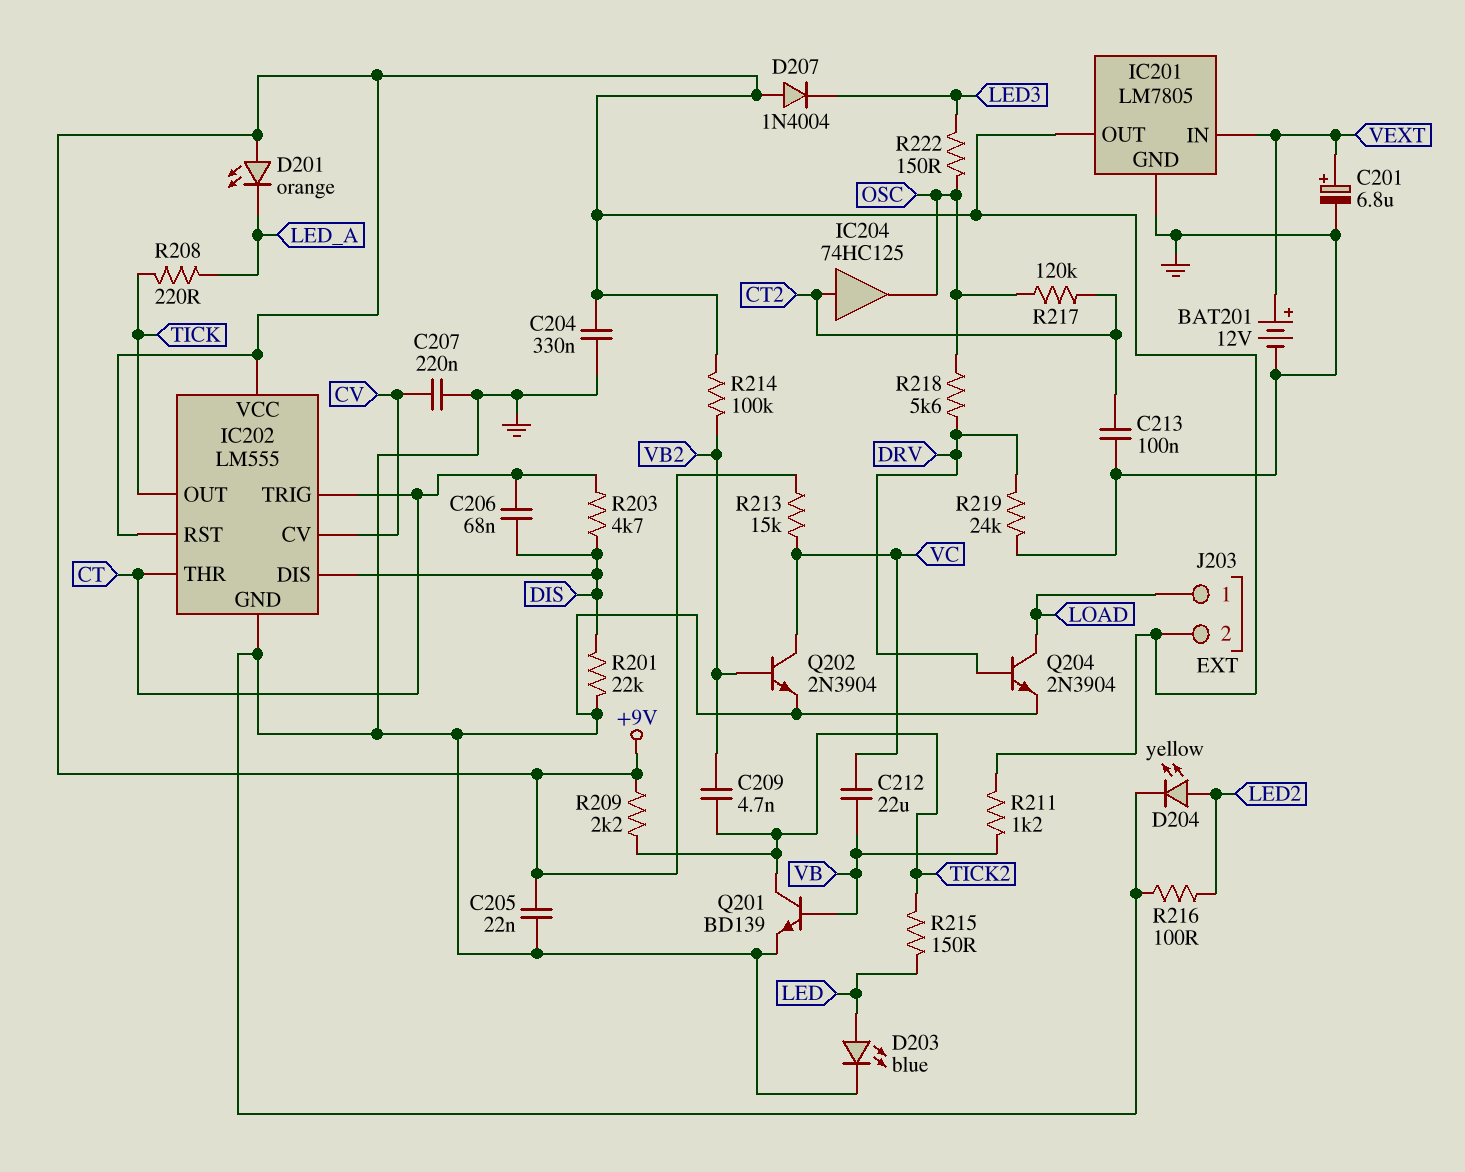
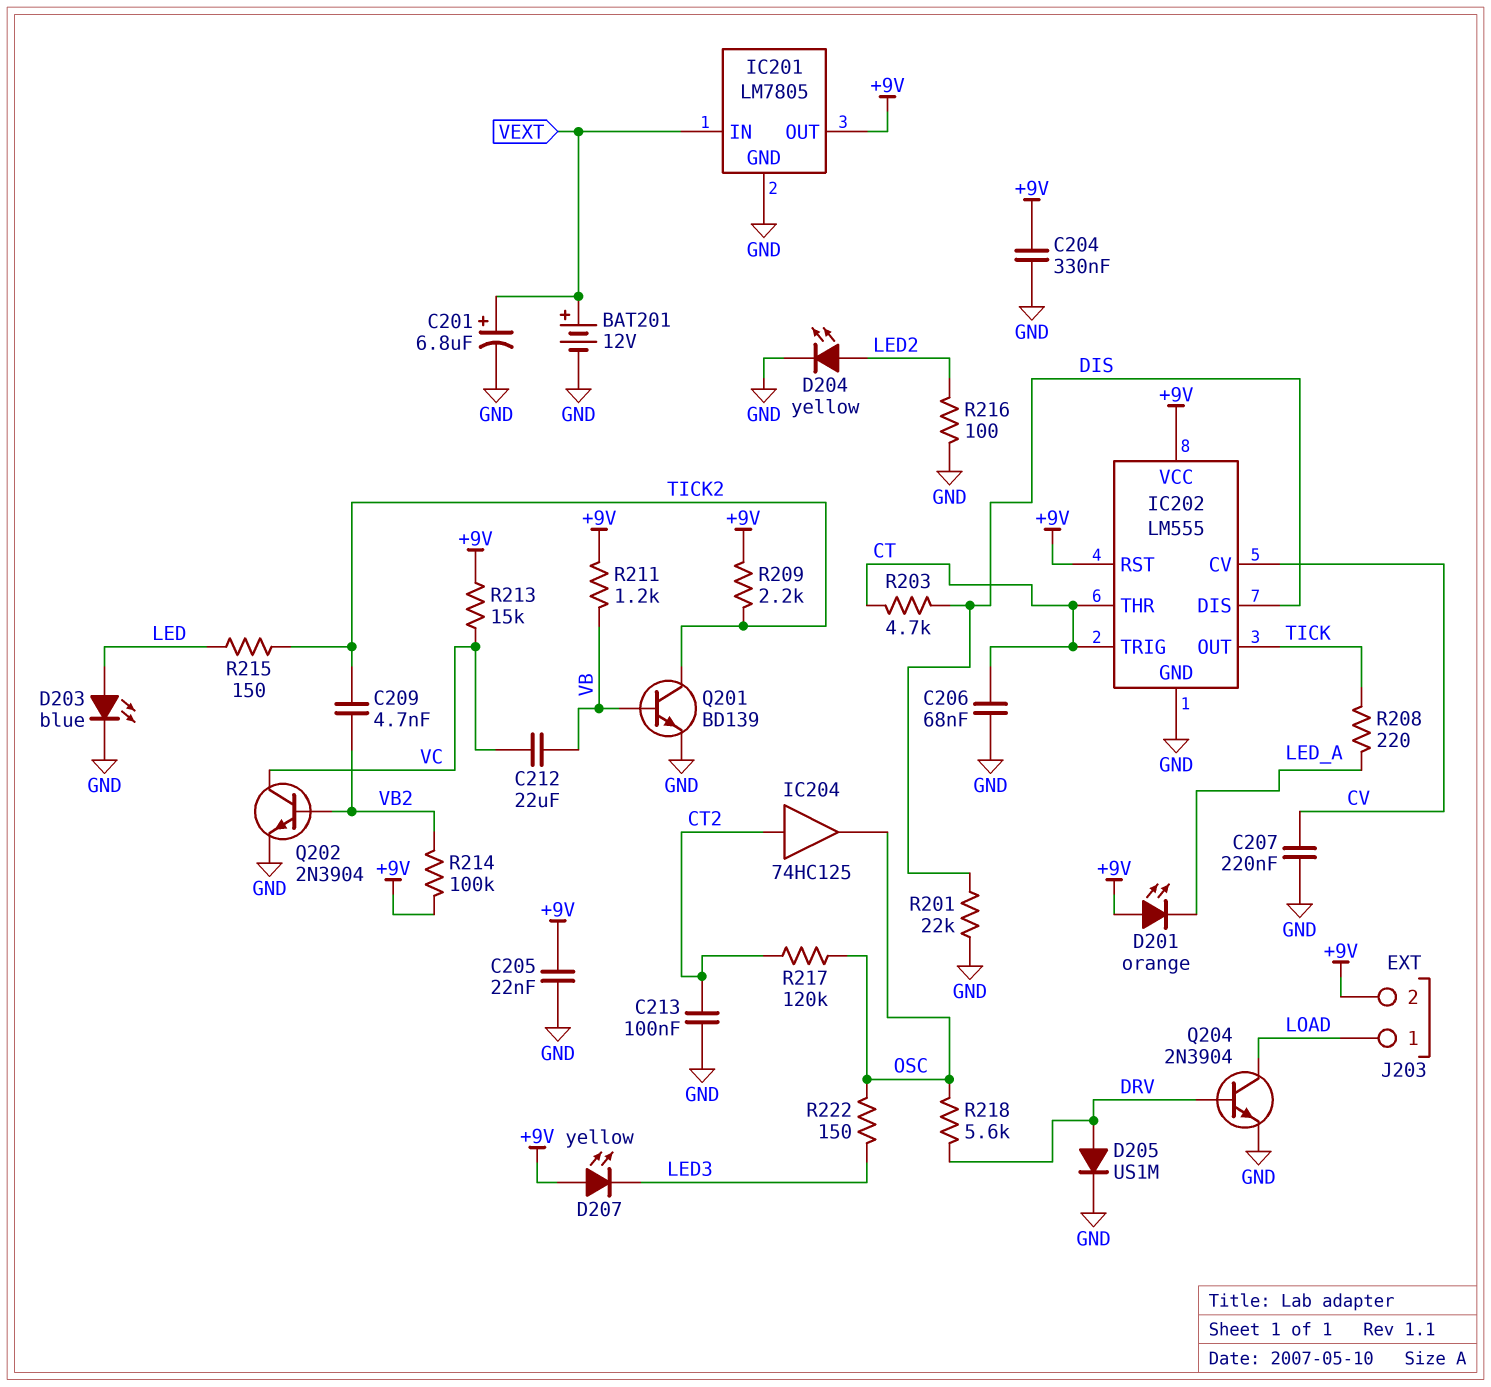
C206: 68nF (CT, DIS) -> 68nF (CT, GND)
D205: none -> diode US1M (A DRV, K GND)
D207: diode 1N4004 (A +9V, K LED3) -> LED yellow (A +9V, K LED3)
R219: 24k (DRV, GND) -> none

